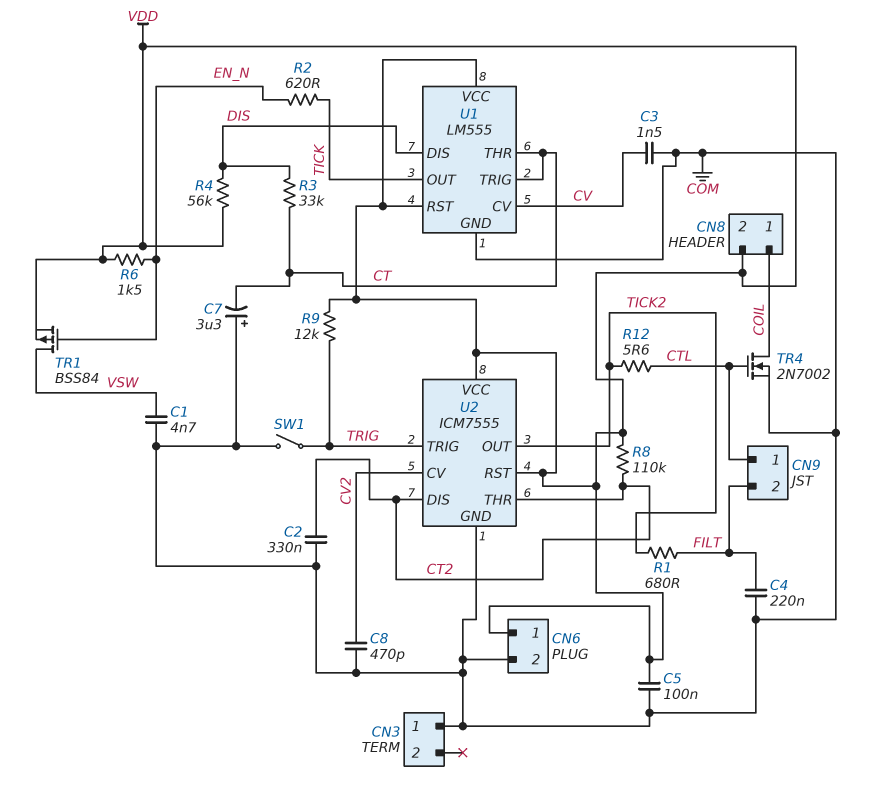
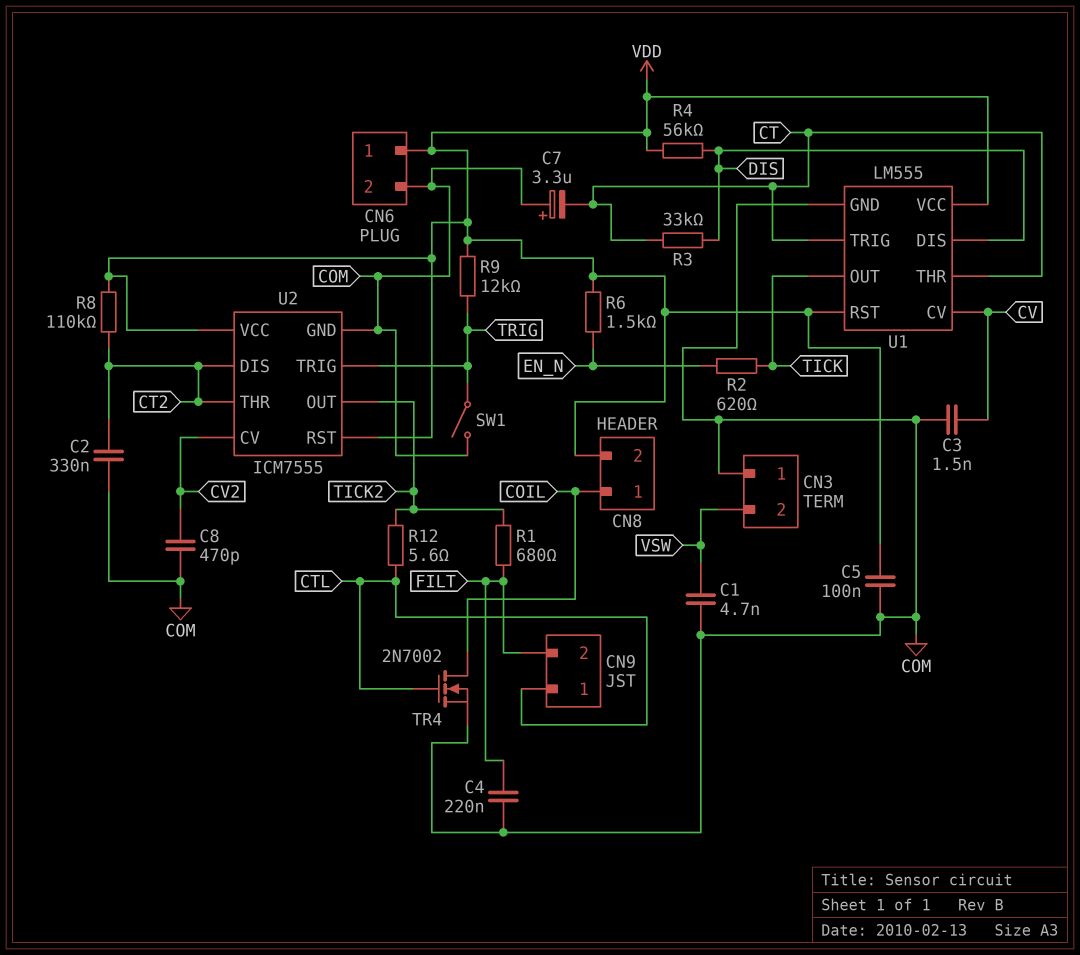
CN3 pin 2: none -> VSW
TR1: PMOS BSS84 (G EN_N, D VSW, S VDD) -> none

